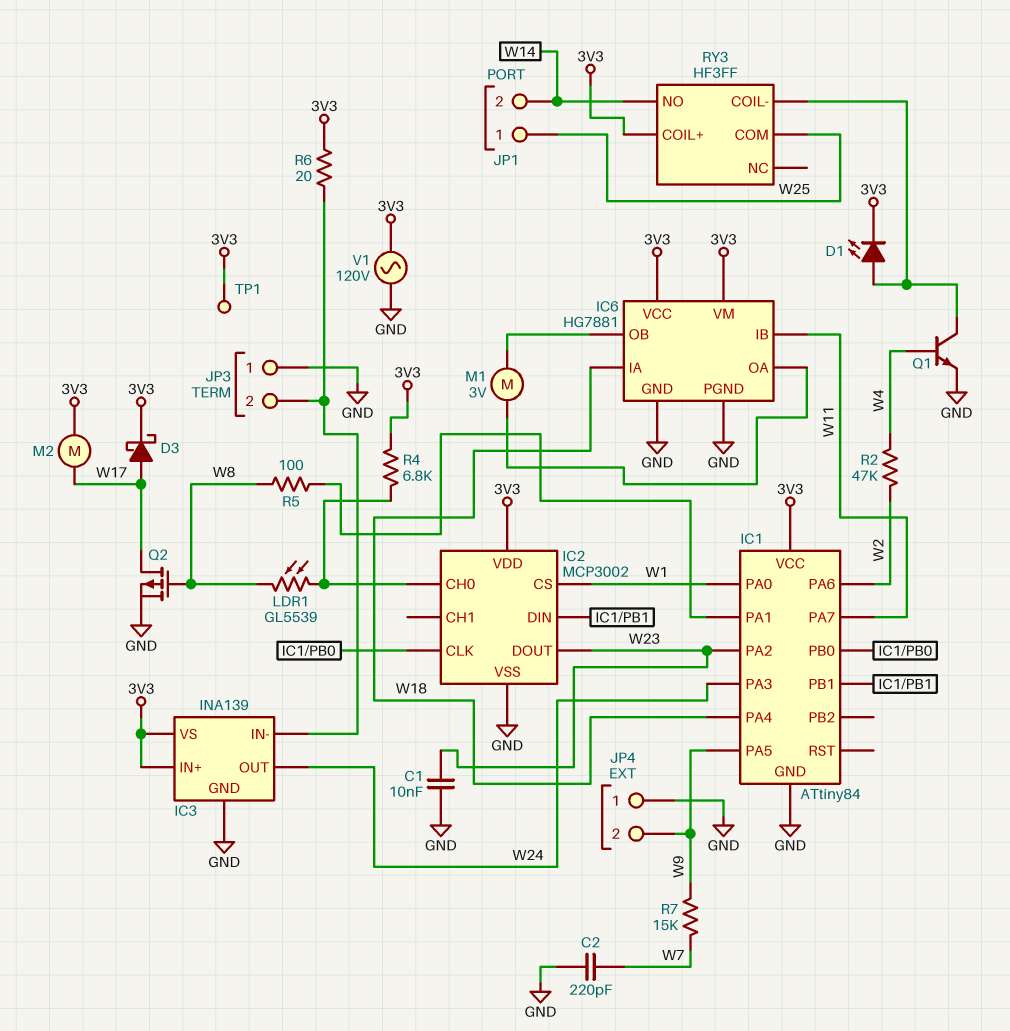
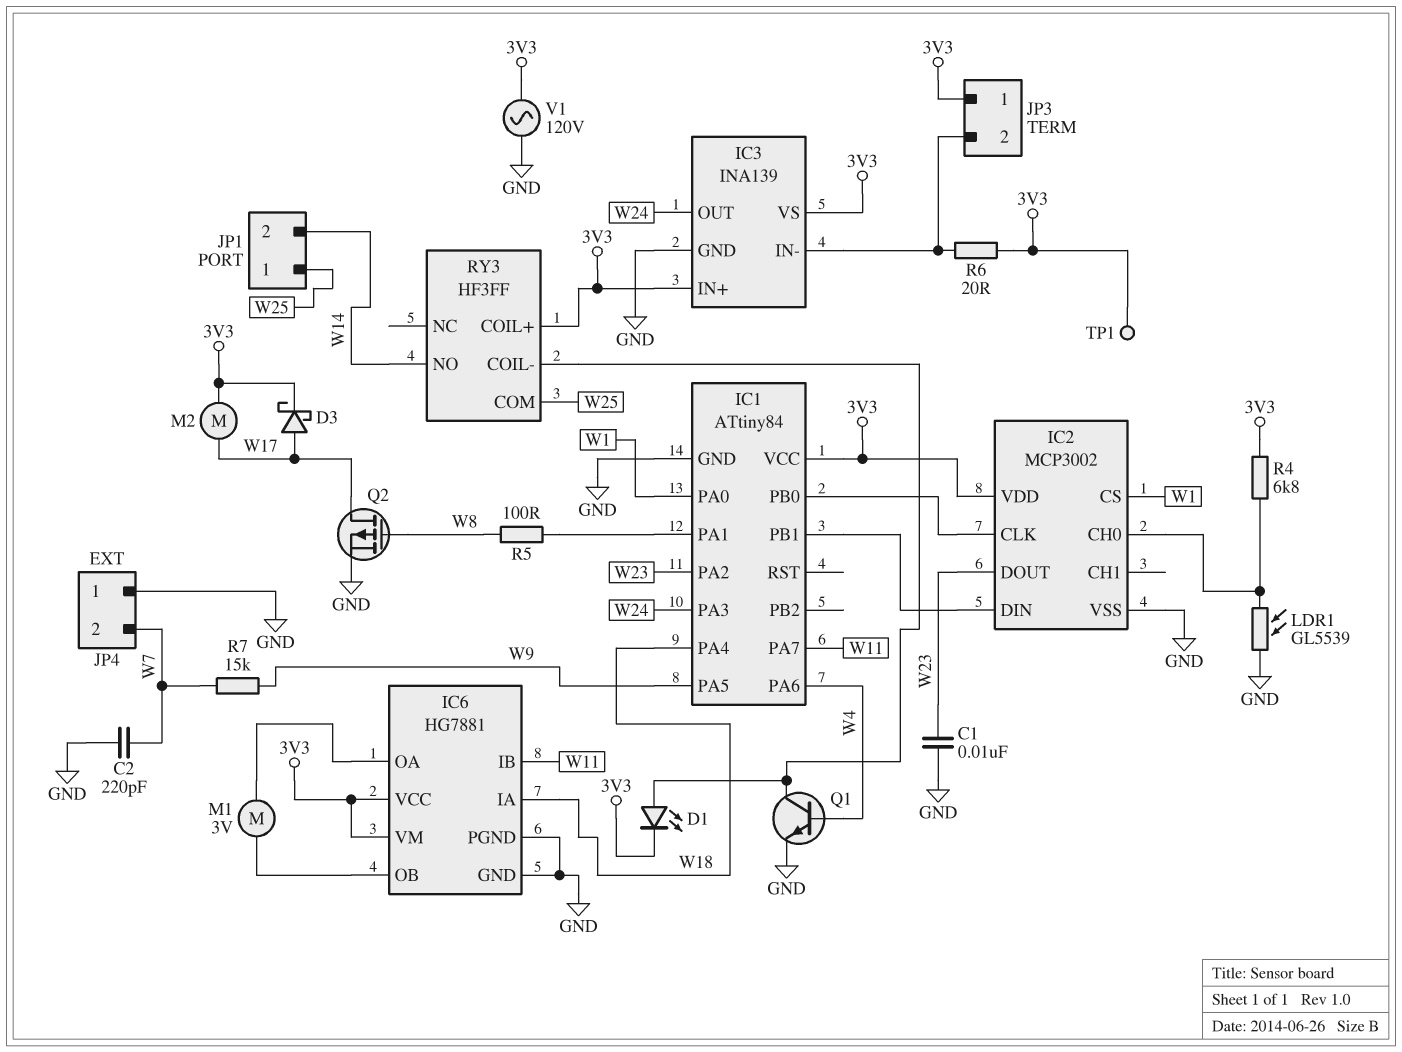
IC1 pin PA6: W2 -> W4
JP3 pin 1: GND -> 3V3
JP4 pin 2: W9 -> W7
LDR1: GL5539 (IC2/CH0, W8) -> GL5539 (GND, IC2/CH0)
R2: 47k (W2, W4) -> none

